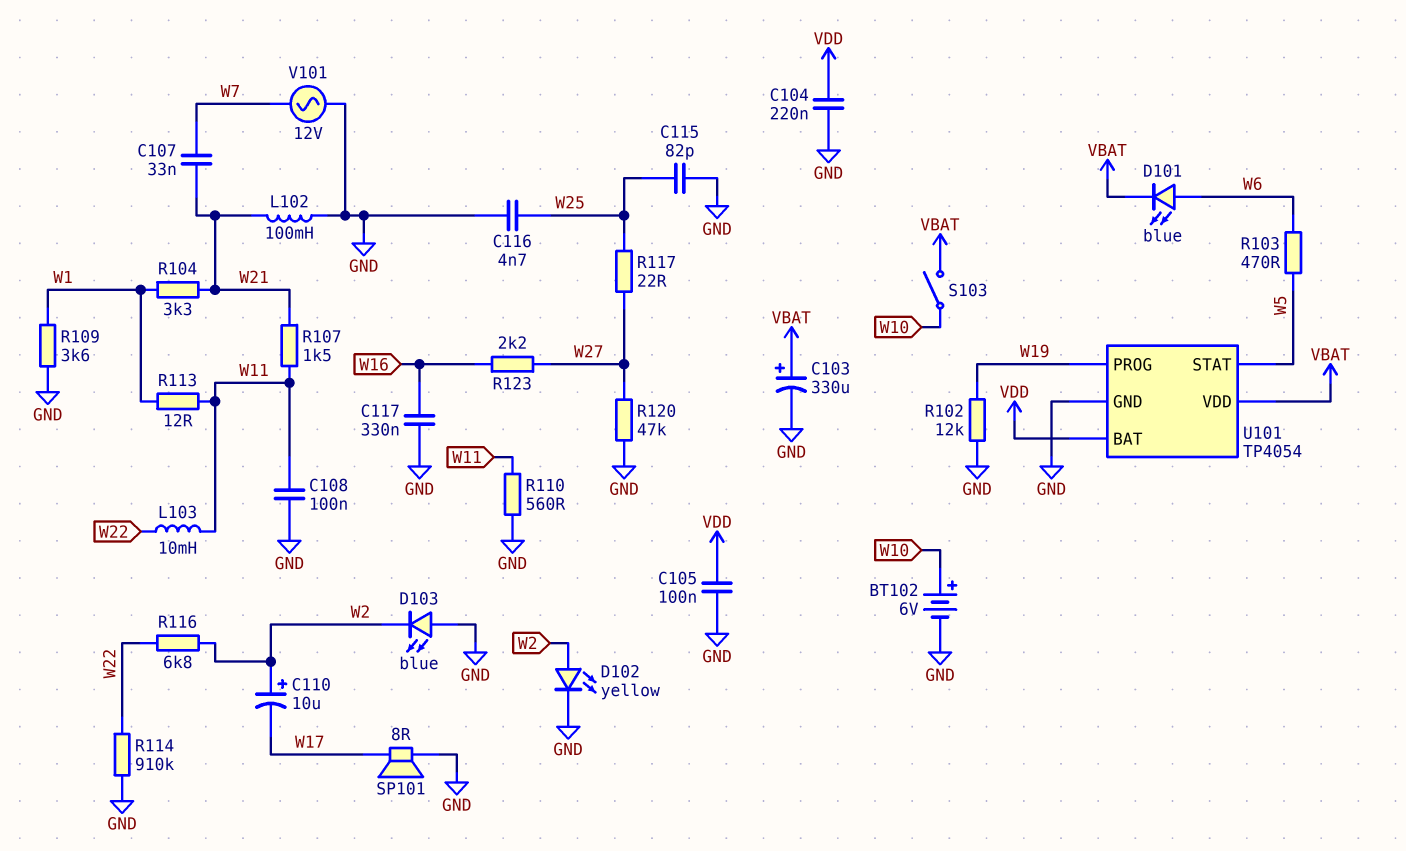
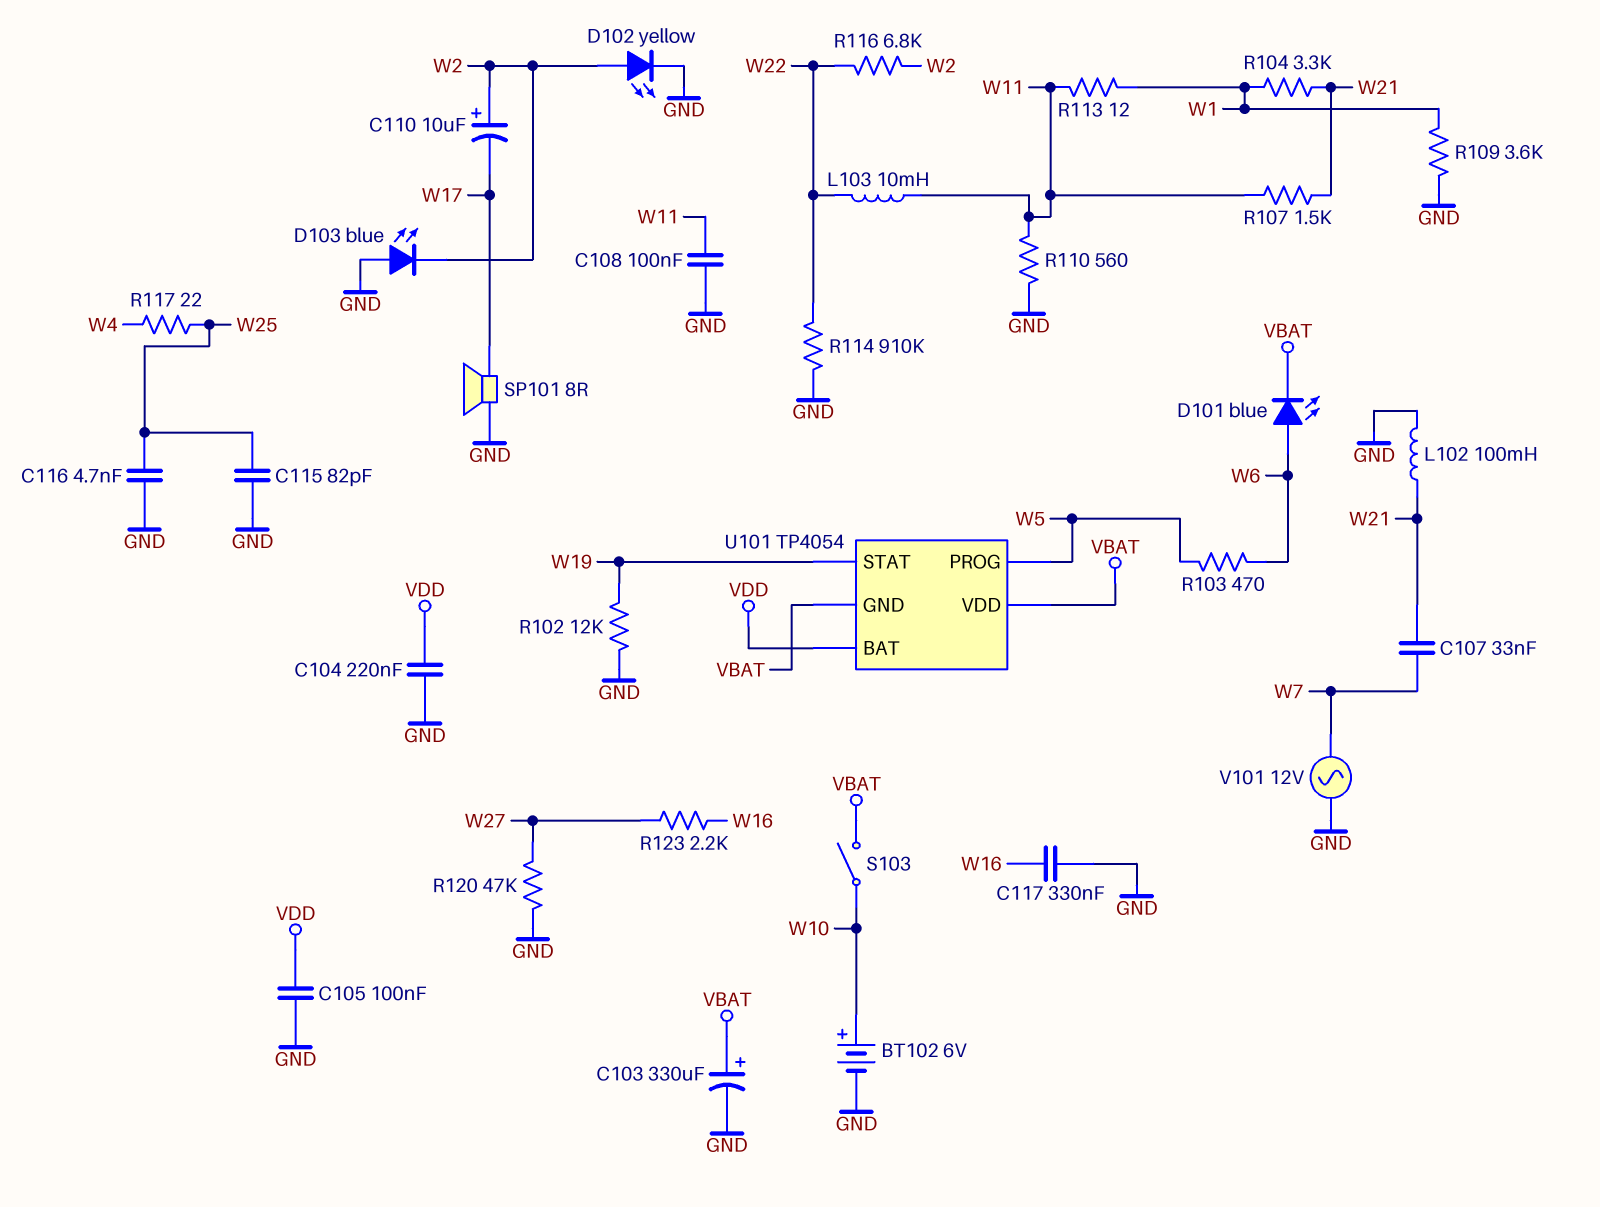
R117: 22 (W25, W27) -> 22 (W4, W25)
U101 pin GND: GND -> VBAT
U101 pin PROG: W19 -> W5
U101 pin STAT: W5 -> W19

